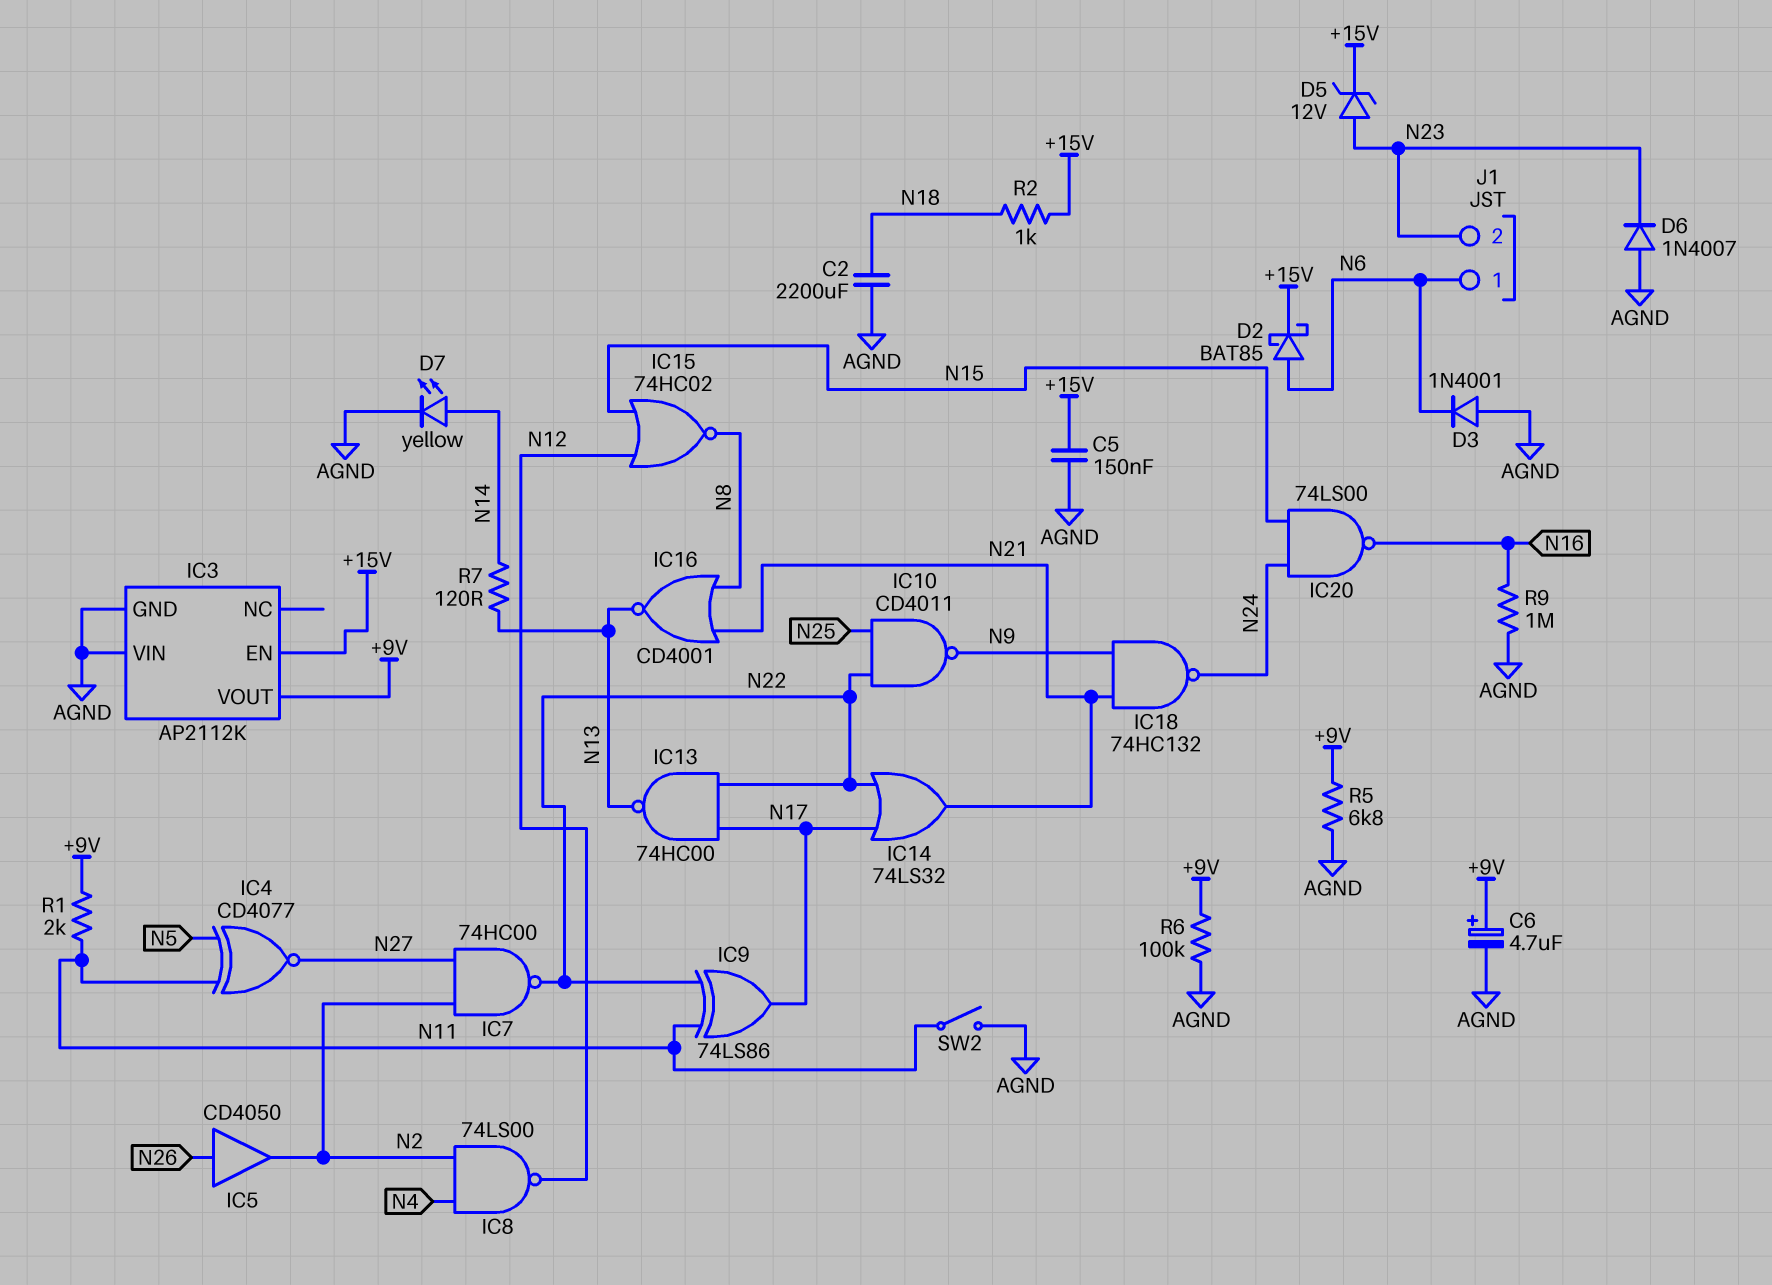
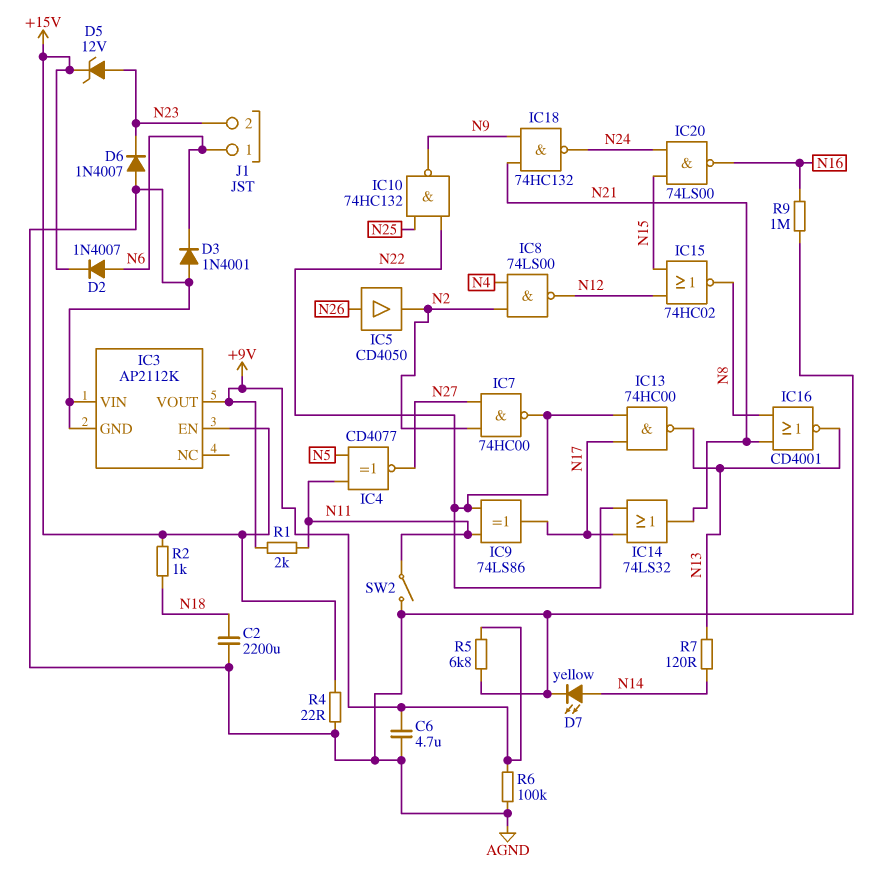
C5: 150nF (+15V, AGND) -> none
C6: 4.7uF (plus +9V, minus AGND) -> 4.7uF (+9V, AGND)
D2: schottky BAT85 (A N6, K +15V) -> diode 1N4007 (A N6, K +15V)
IC10: NAND CD4011 (in N22, in N25, out N9) -> NAND 74HC132 (in N22, in N25, out N9)
R4: none -> 22 (+15V, AGND)

